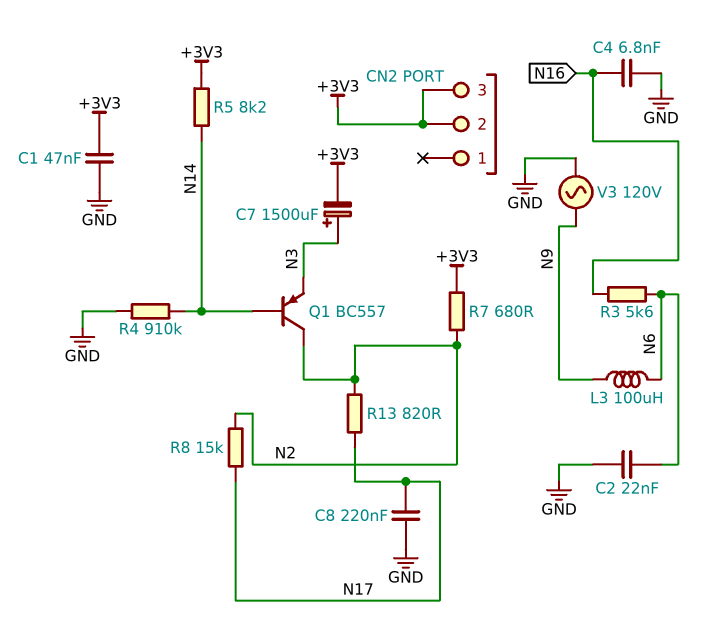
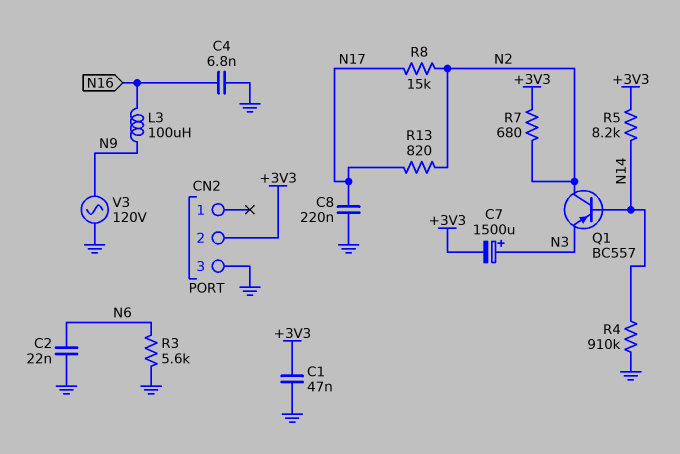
CN2 pin 3: +3V3 -> GND
L3: 100uH (N6, N9) -> 100uH (N9, N16)
R3: 5.6k (N6, N16) -> 5.6k (GND, N6)

